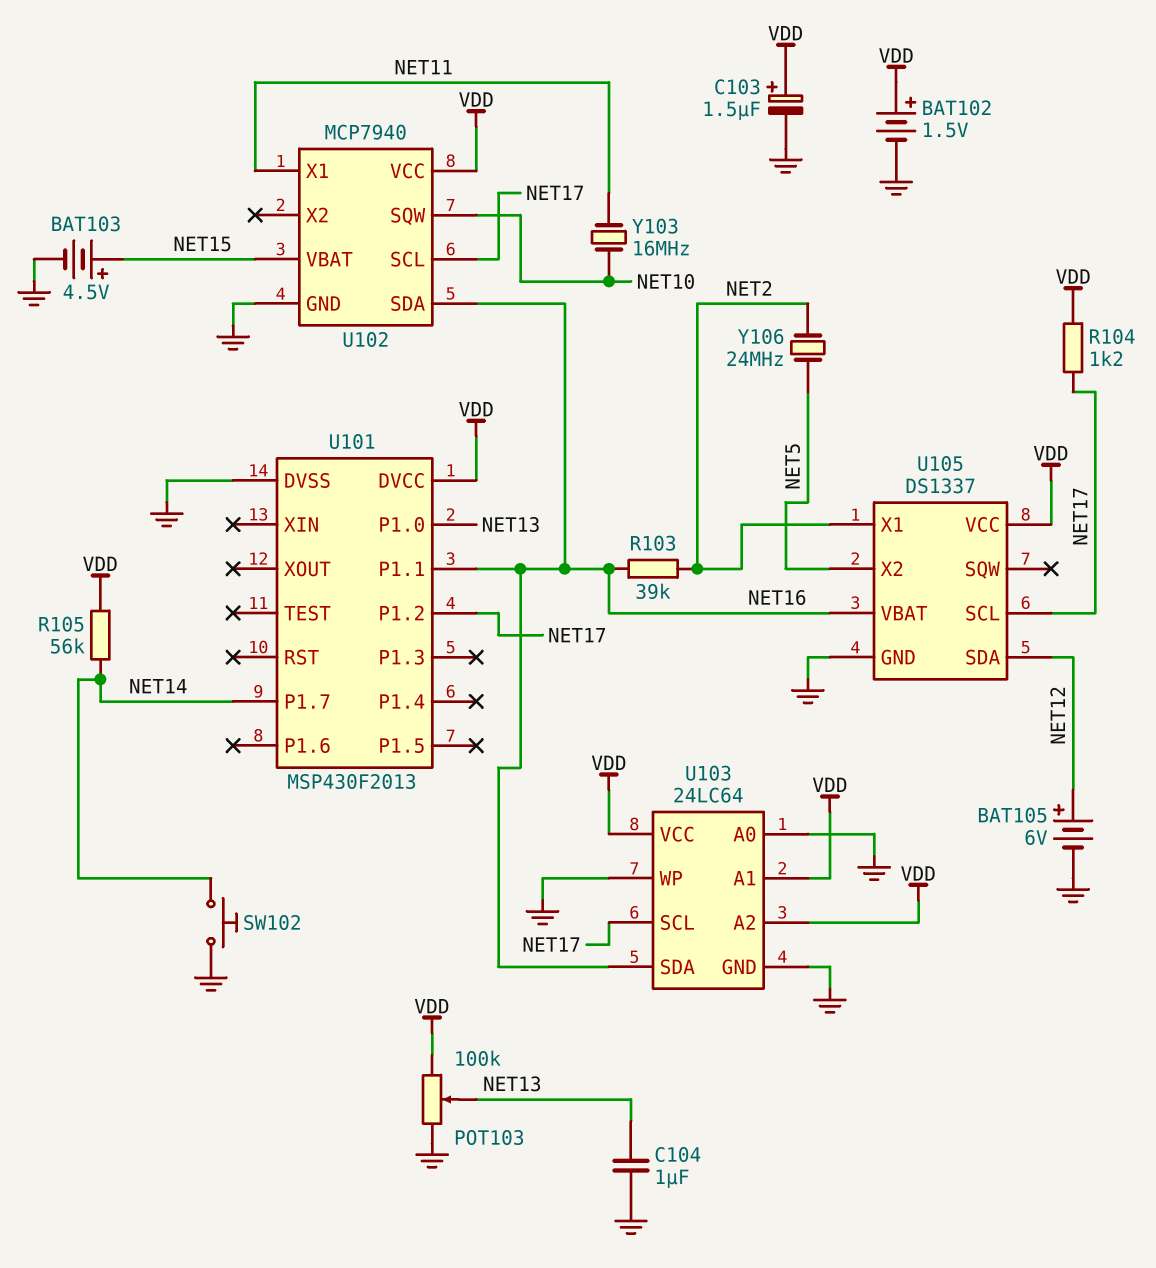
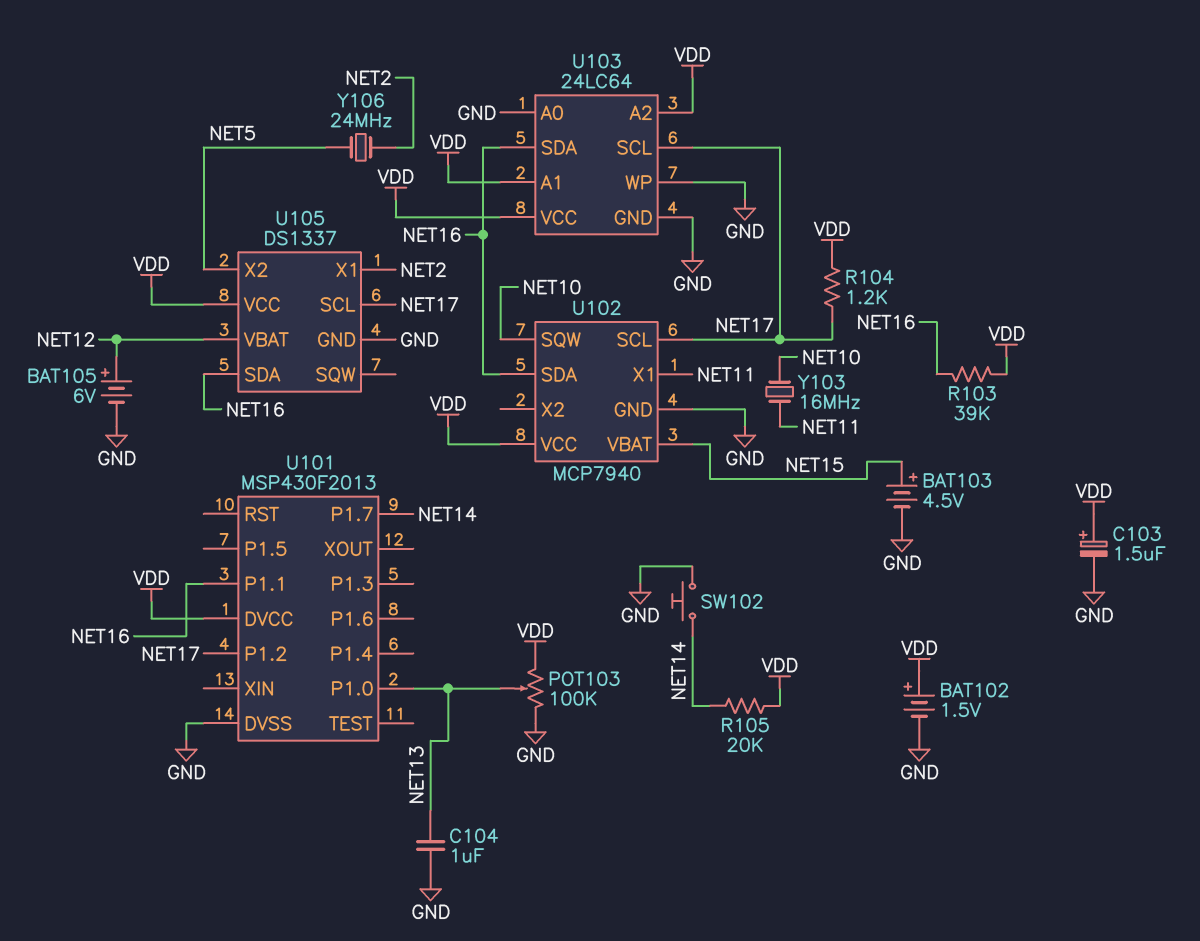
R103: 39k (NET2, NET16) -> 39k (NET16, VDD)
R105: 56k (NET14, VDD) -> 20k (NET14, VDD)
U105 pin SDA: NET12 -> NET16
U105 pin VBAT: NET16 -> NET12

